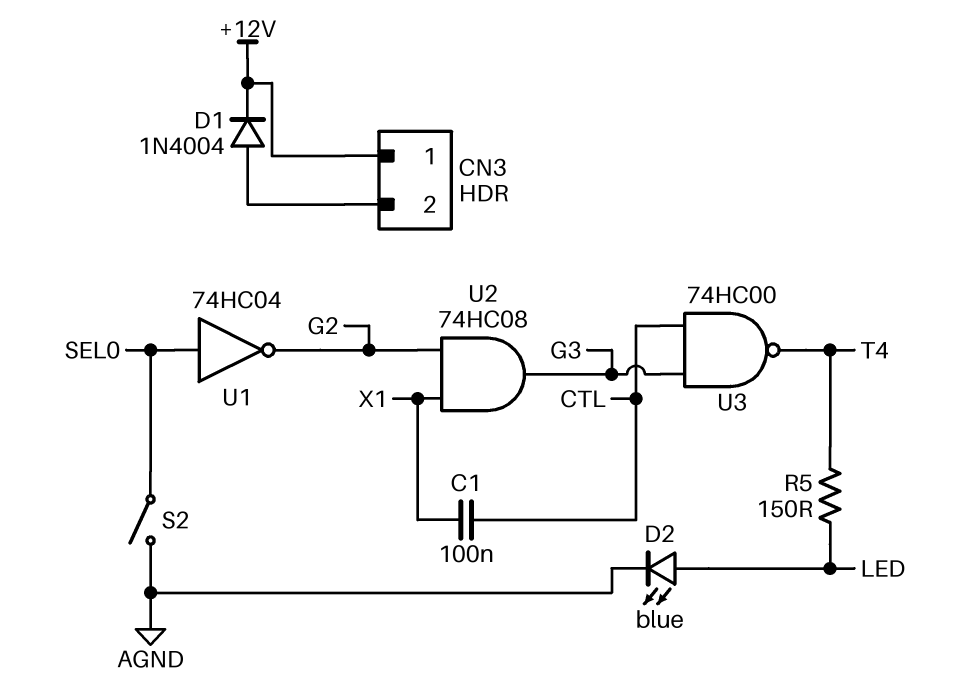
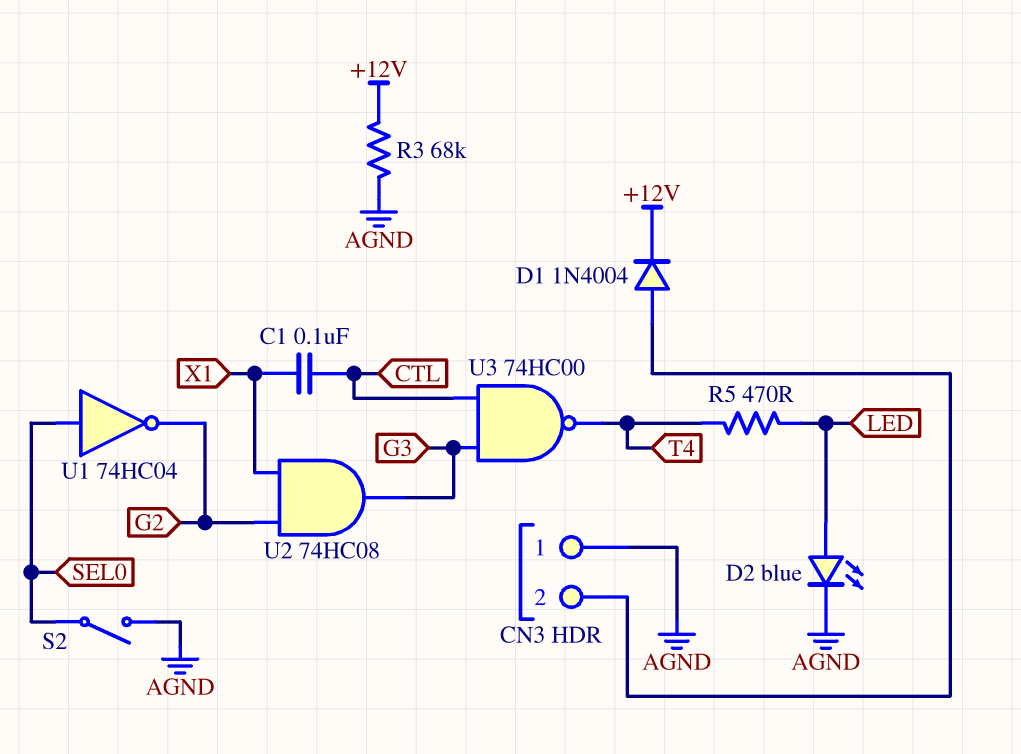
CN3 pin 1: +12V -> AGND
R3: none -> 68k (+12V, AGND)
R5: 150 (LED, T4) -> 470 (LED, T4)

